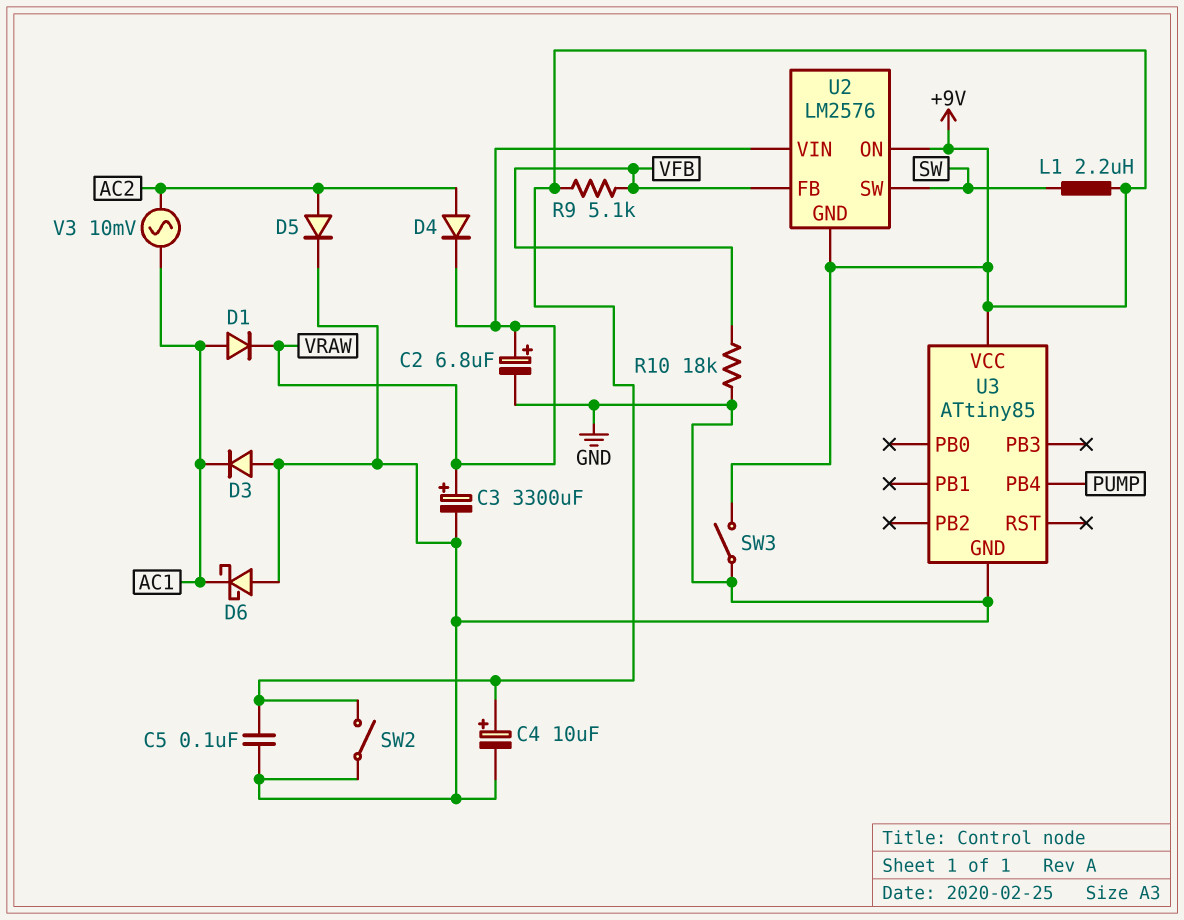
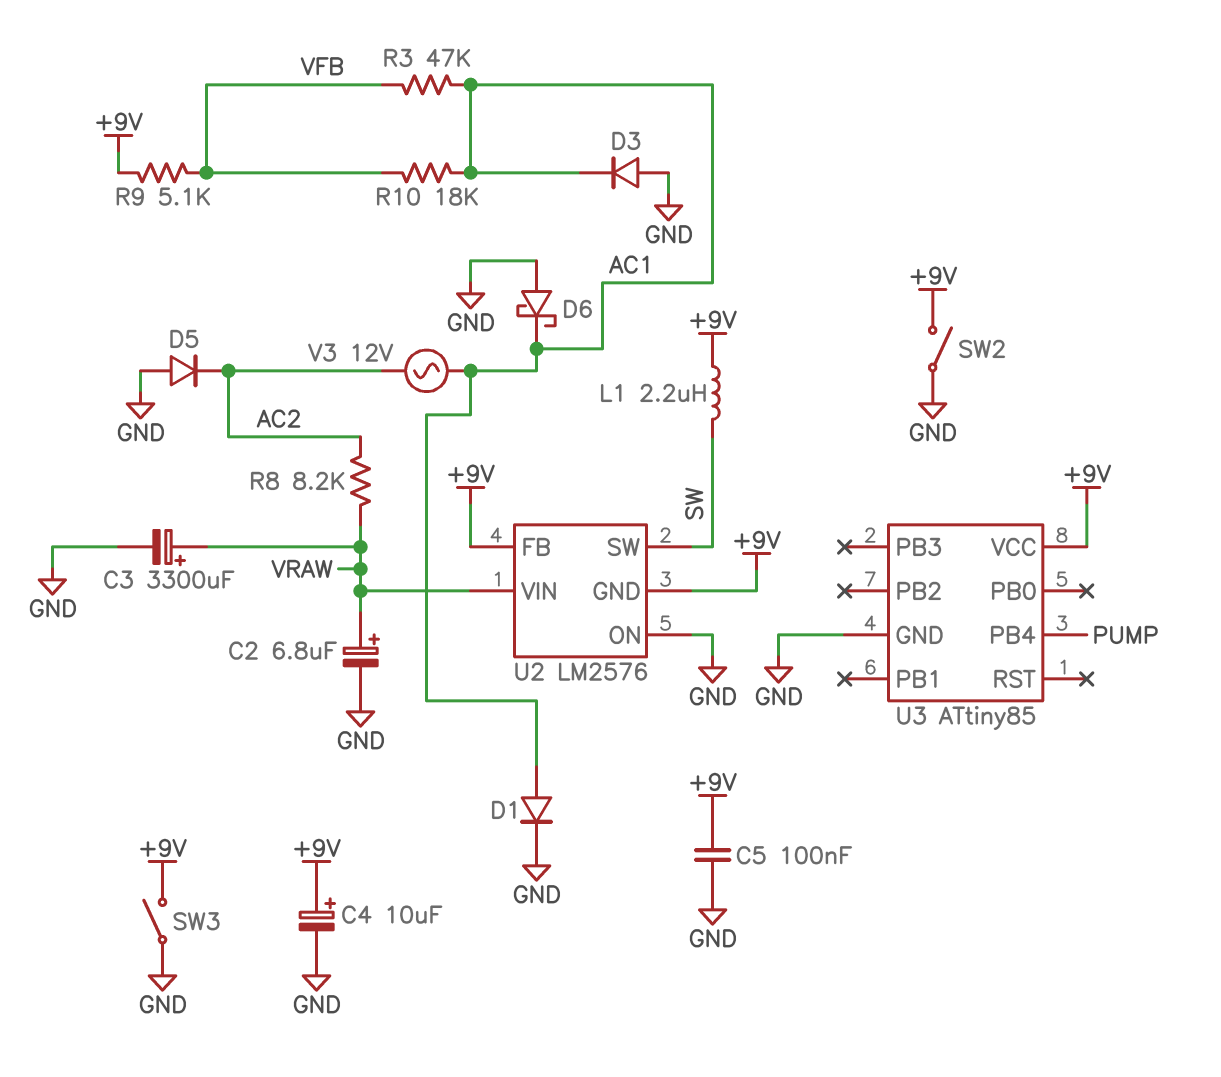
D1: diode (A AC1, K VRAW) -> diode (A AC1, K GND)
D4: diode (A AC2, K VRAW) -> none
D5: diode (A AC2, K GND) -> diode (A GND, K AC2)
R3: none -> 47k (AC1, VFB)
R8: none -> 8.2k (AC2, VRAW)
R10: 18k (GND, VFB) -> 18k (AC1, VFB)
U2 pin FB: VFB -> +9V
U2 pin ON: +9V -> GND
V3: AC 10mV (AC1, AC2) -> AC 12V (AC1, AC2)

